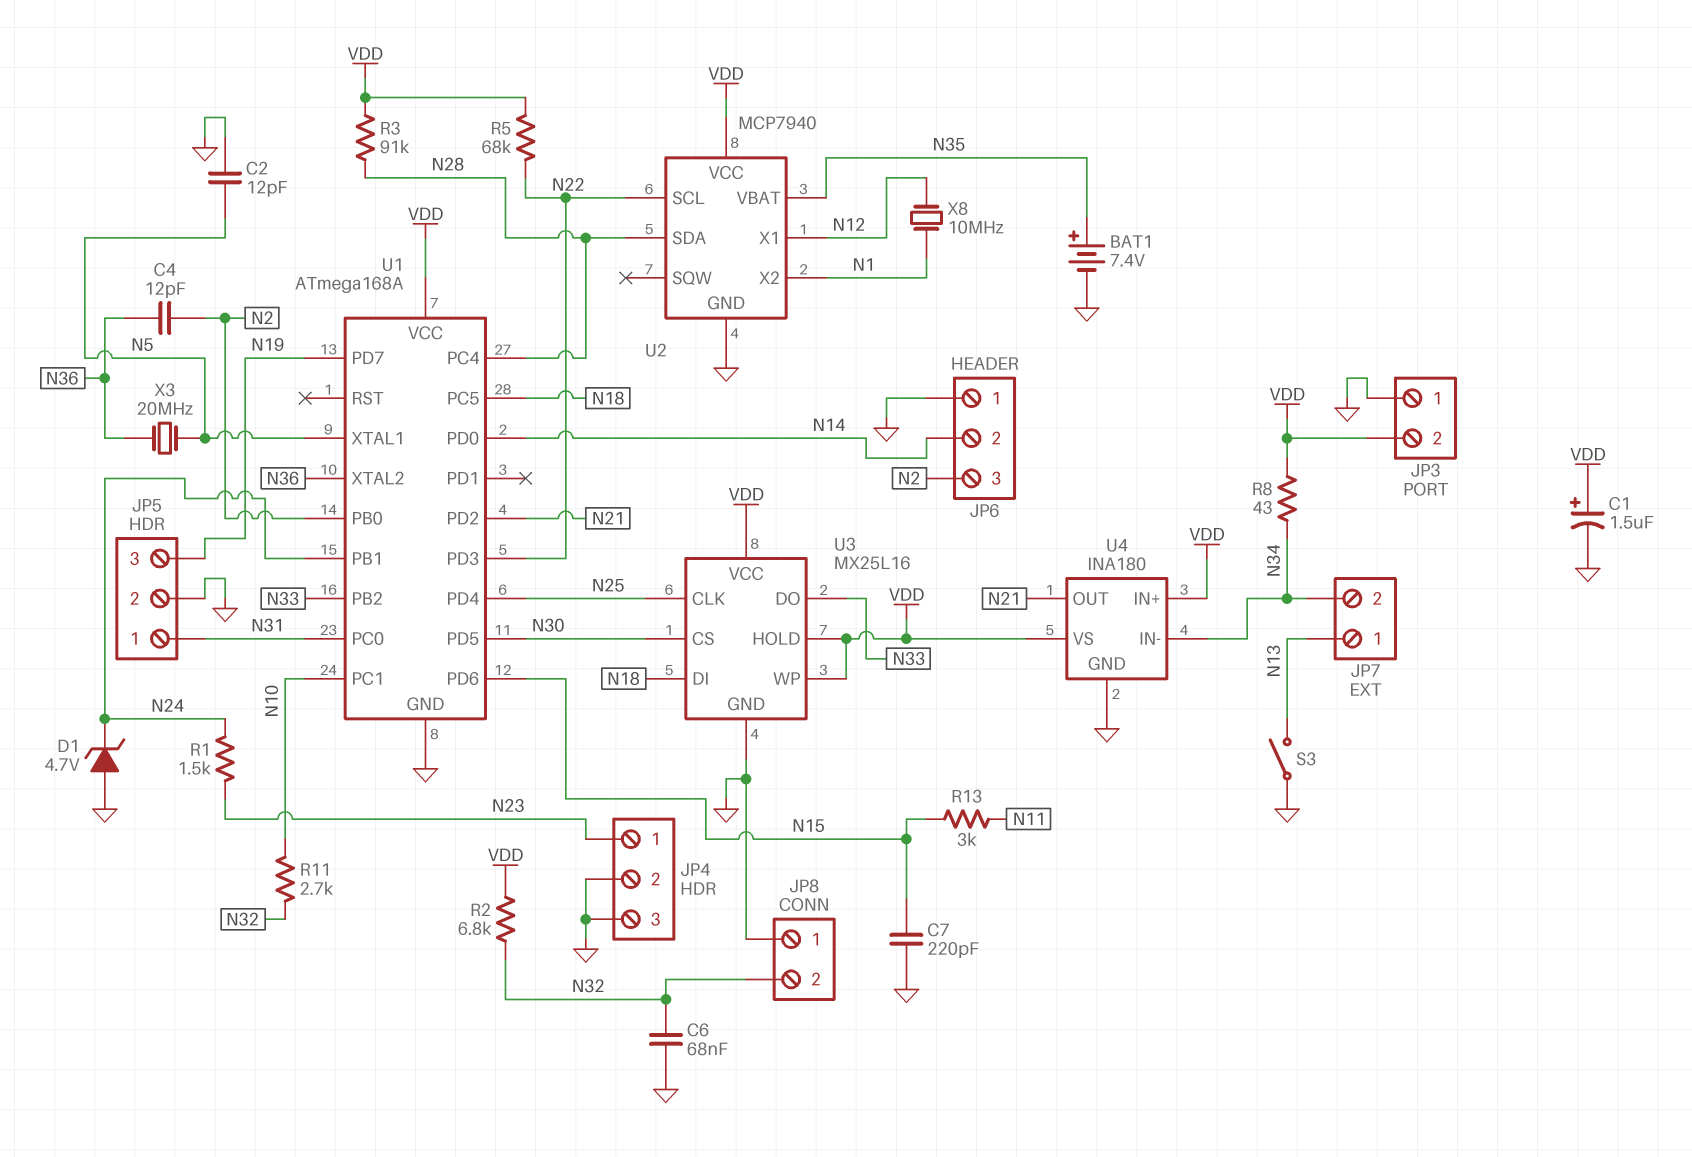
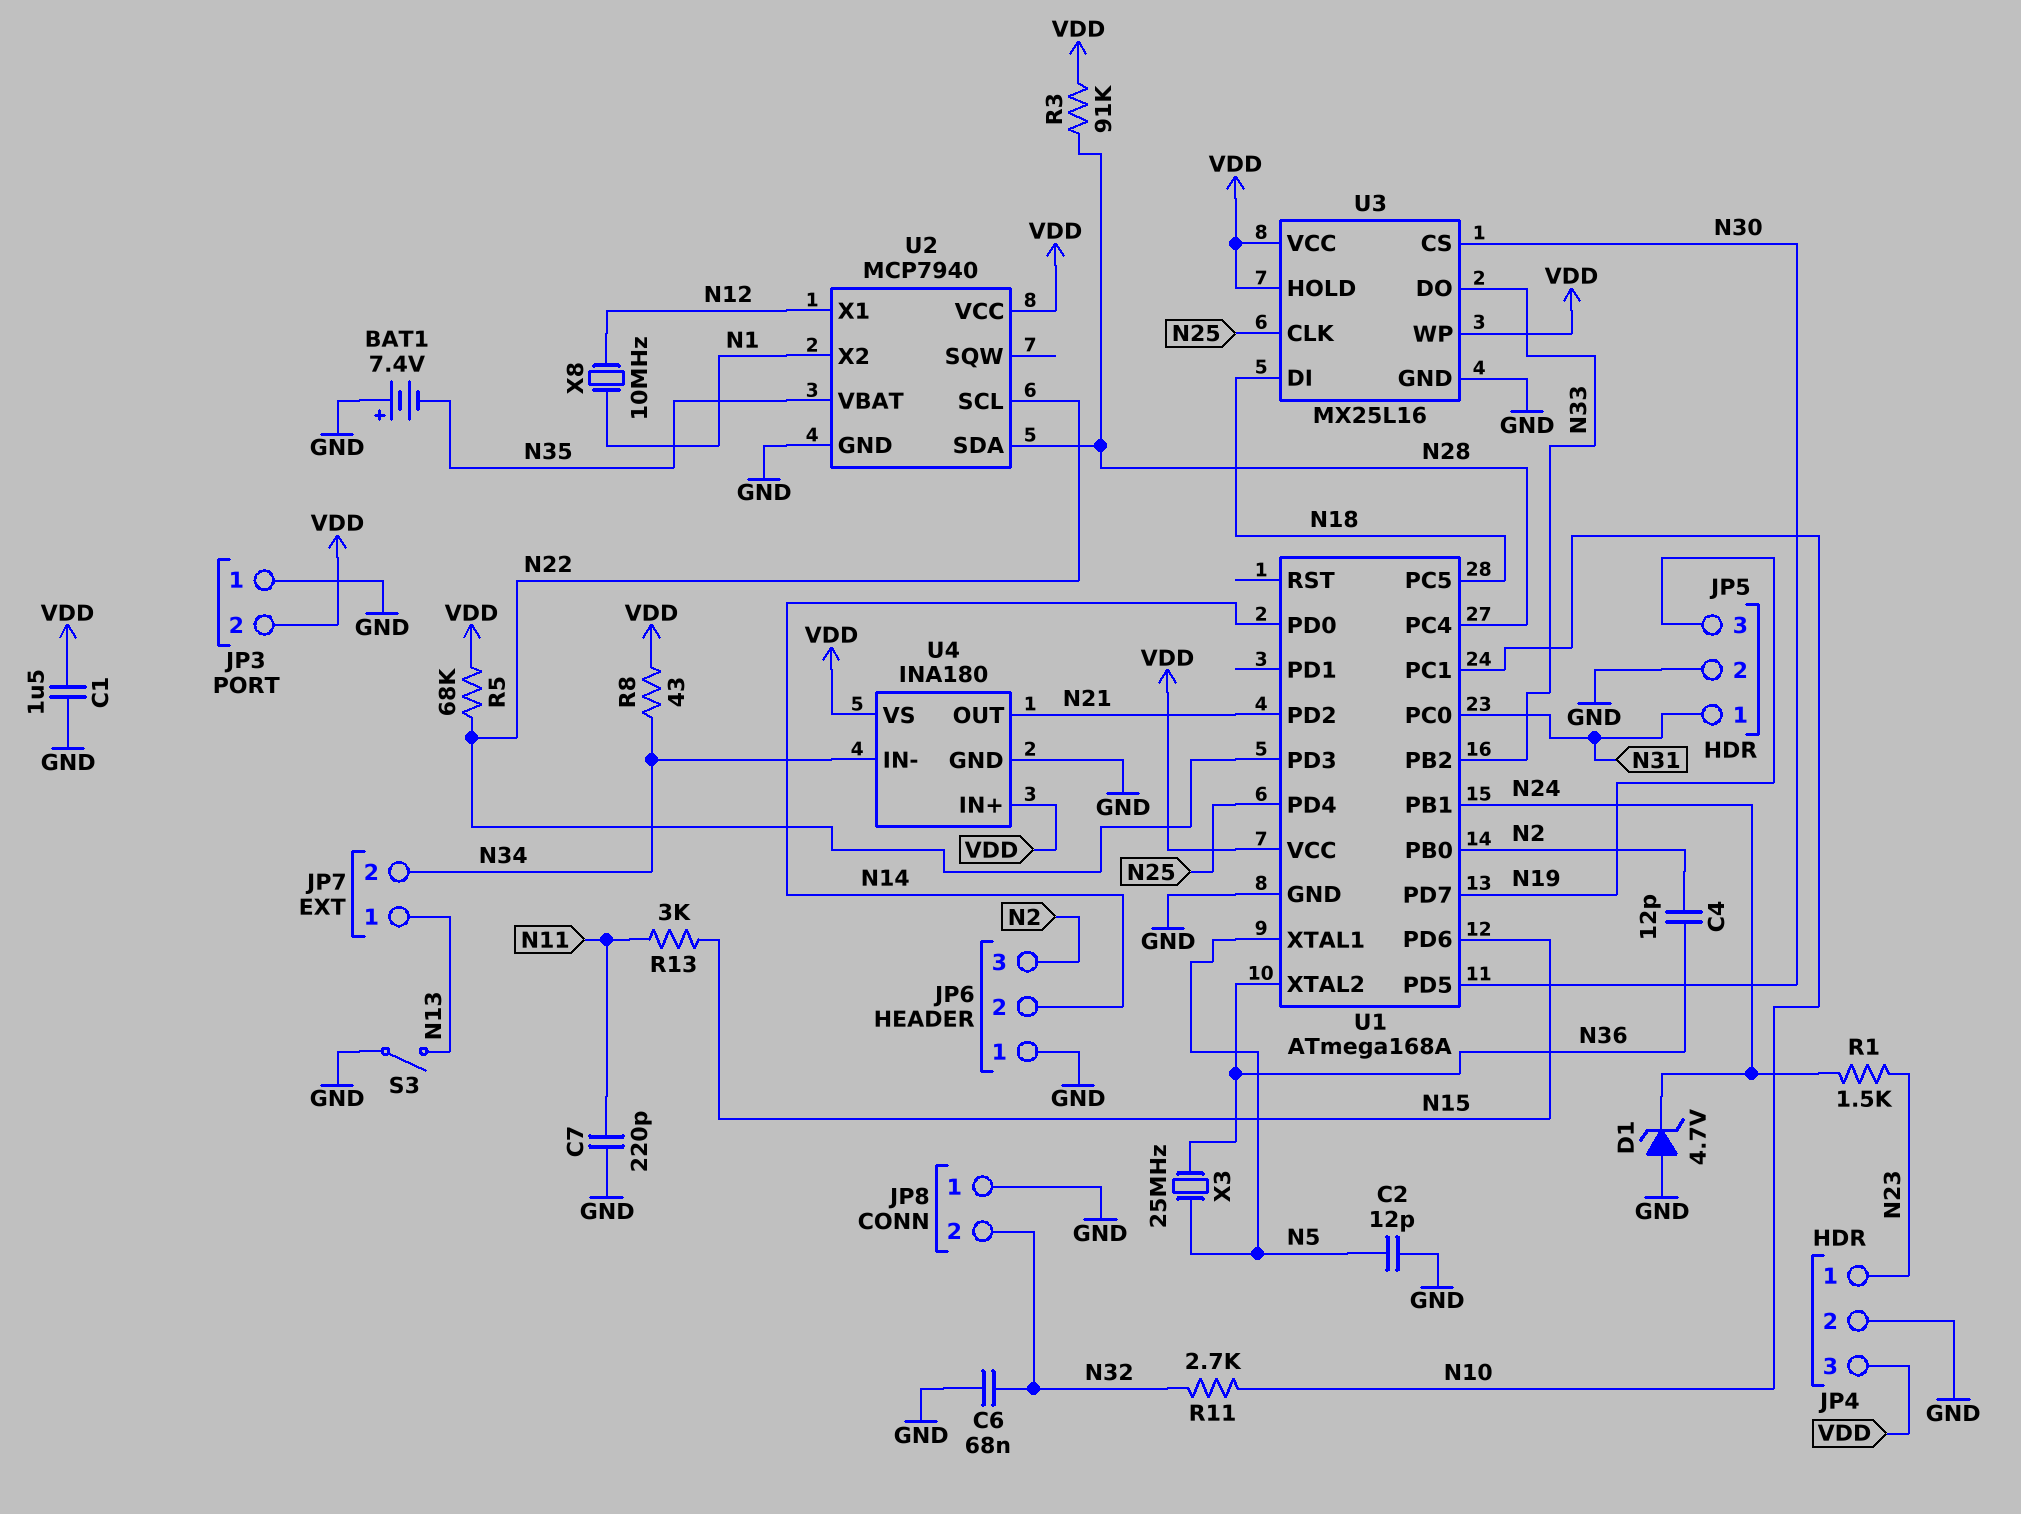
BAT1: 7.4V (plus N35, minus GND) -> 7.4V (plus GND, minus N35)
C1: 1.5uF (plus VDD, minus GND) -> 1.5uF (GND, VDD)
C7: 220pF (GND, N15) -> 220pF (GND, N11)
JP4 pin 3: GND -> VDD
R2: 6.8k (N32, VDD) -> none
X3: 20MHz (N5, N36) -> 25MHz (N5, N36)

